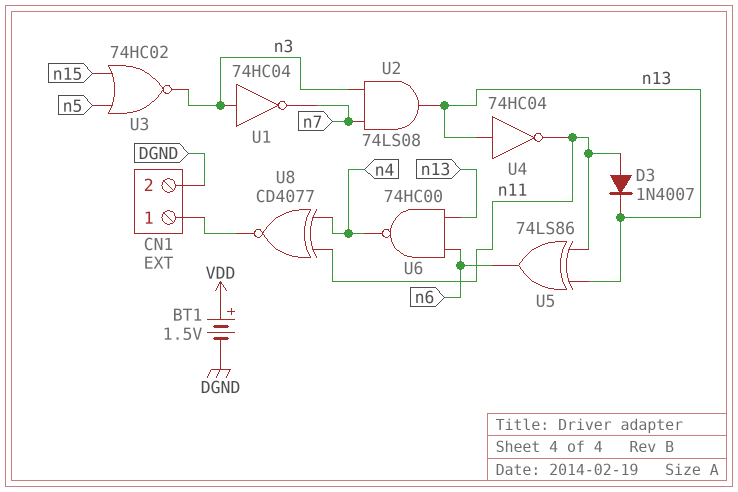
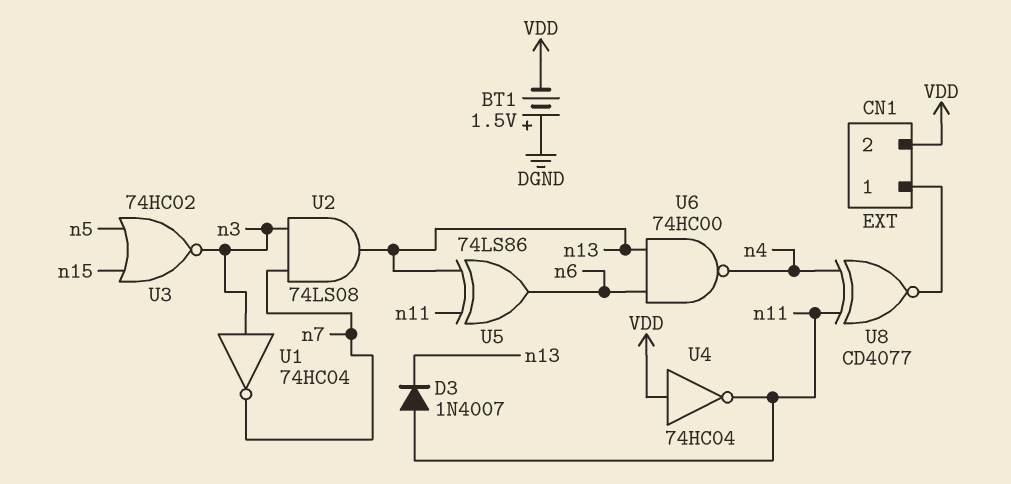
BT1: 1.5V (plus VDD, minus DGND) -> 1.5V (plus DGND, minus VDD)
CN1 pin 2: DGND -> VDD
U4: NOT 74HC04 (in n13, out n11) -> NOT 74HC04 (in VDD, out n11)

